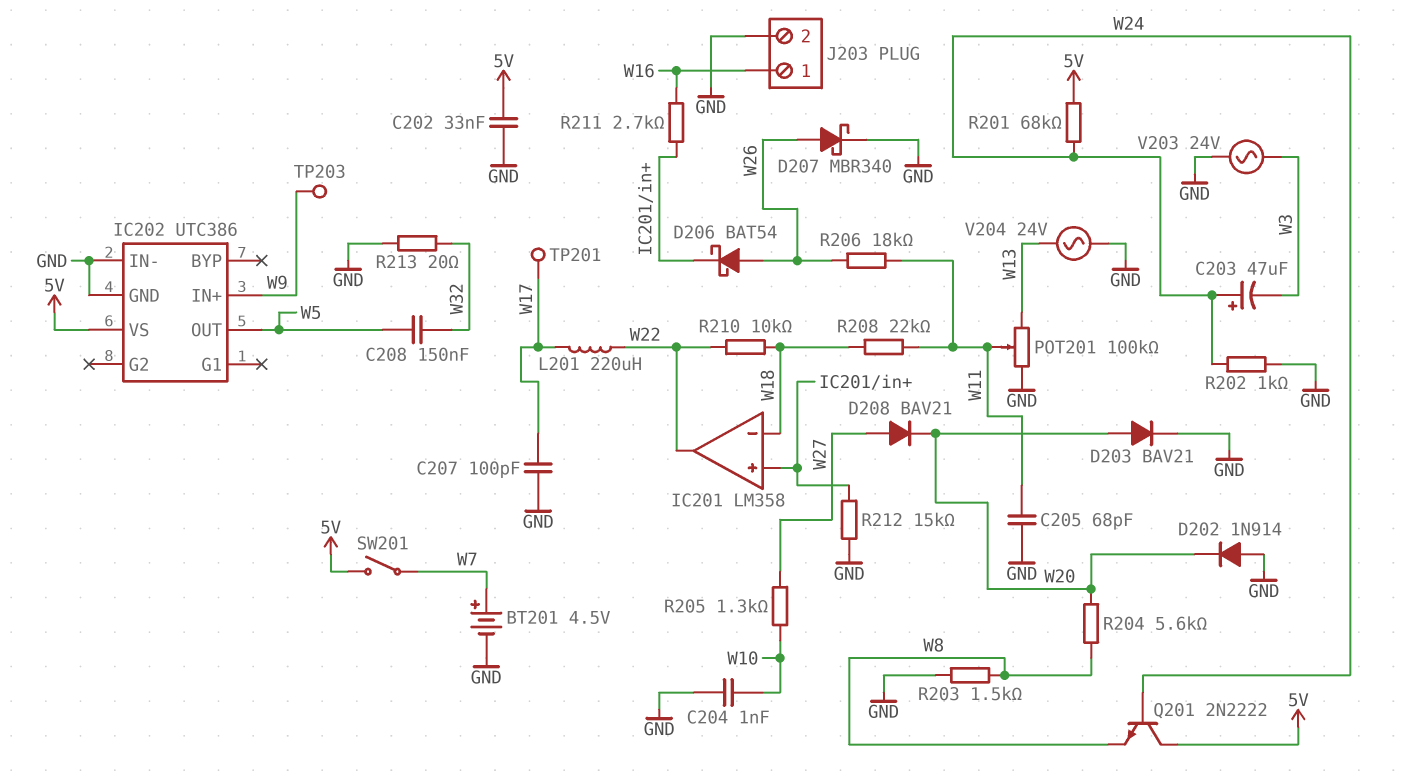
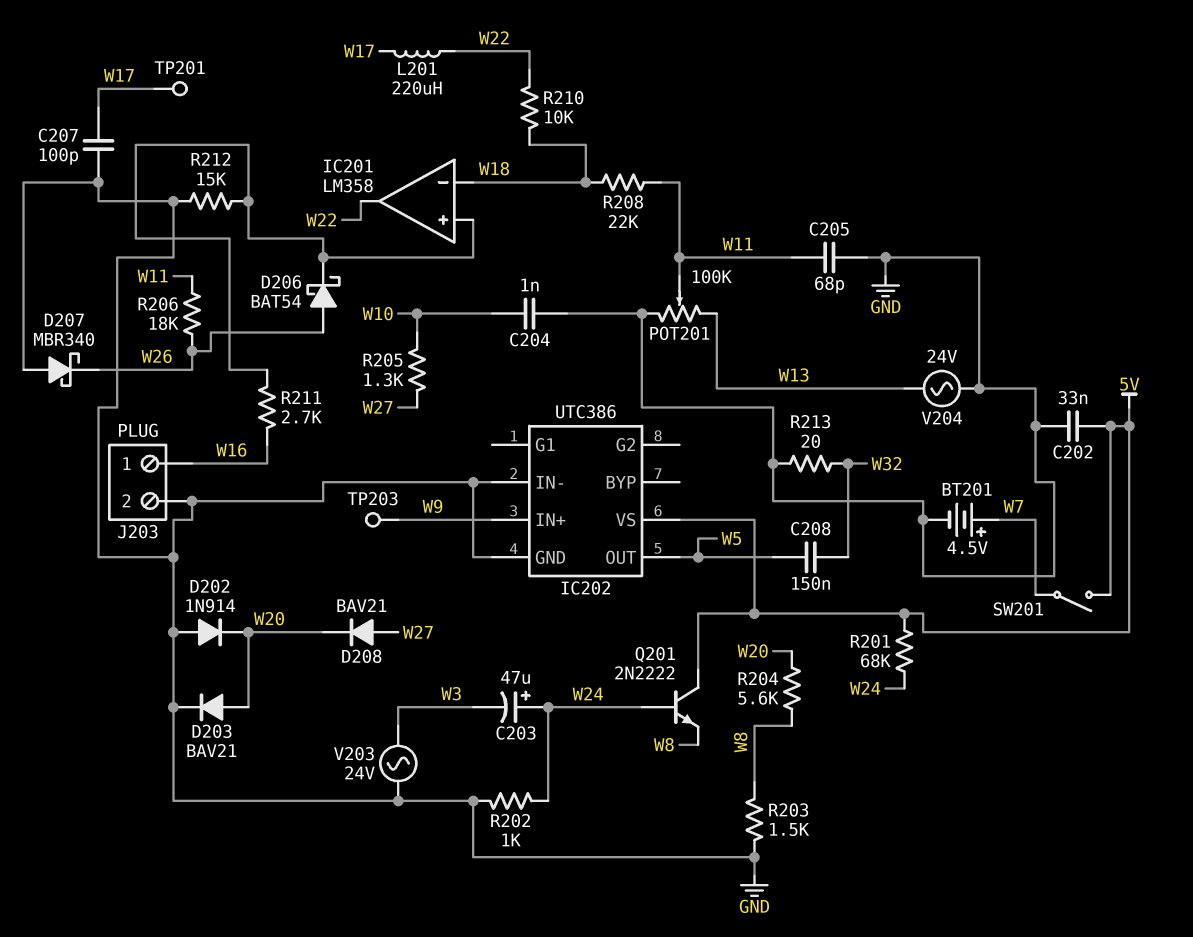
D207: schottky MBR340 (A W26, K GND) -> schottky MBR340 (A GND, K W26)

